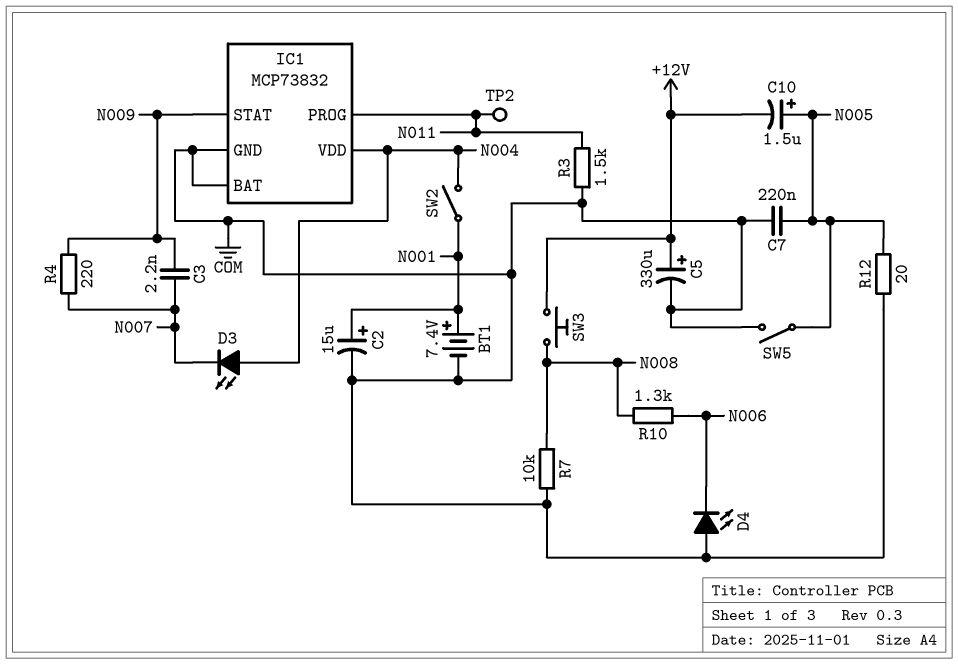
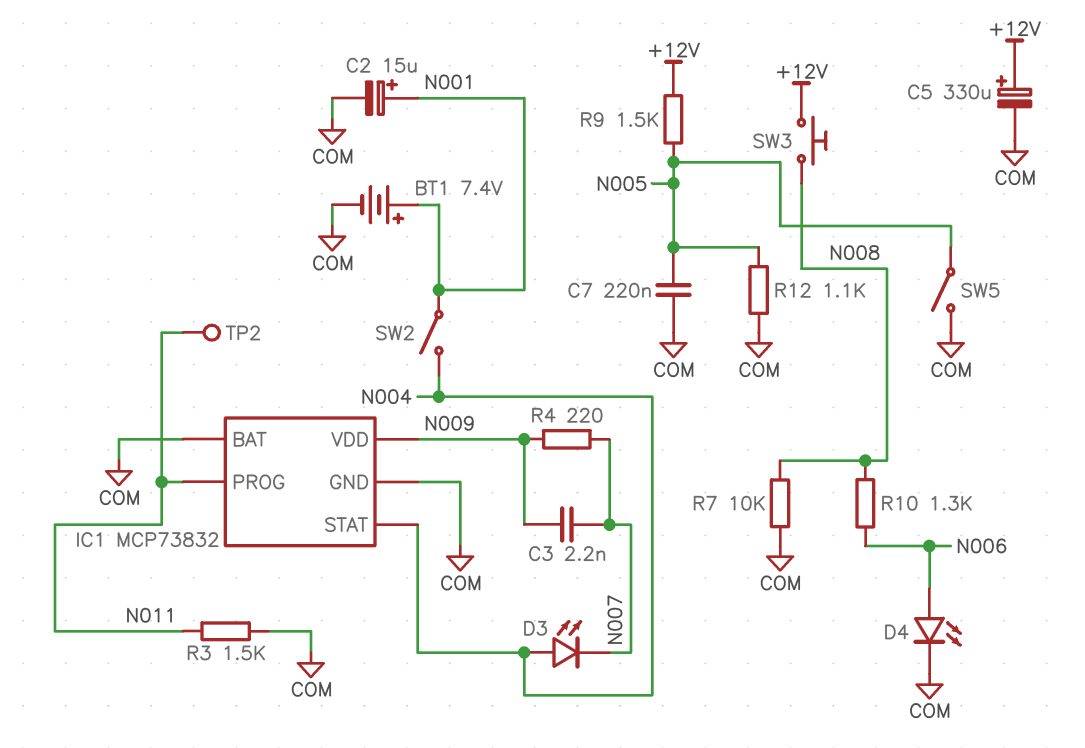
C10: 1.5uF (plus N005, minus +12V) -> none
D4: LED (A COM, K N006) -> LED (A N006, K COM)
IC1 pin STAT: N009 -> N004
IC1 pin VDD: N004 -> N009
R9: none -> 1.5k (+12V, N005)
R12: 20 (COM, N005) -> 1.1k (COM, N005)

